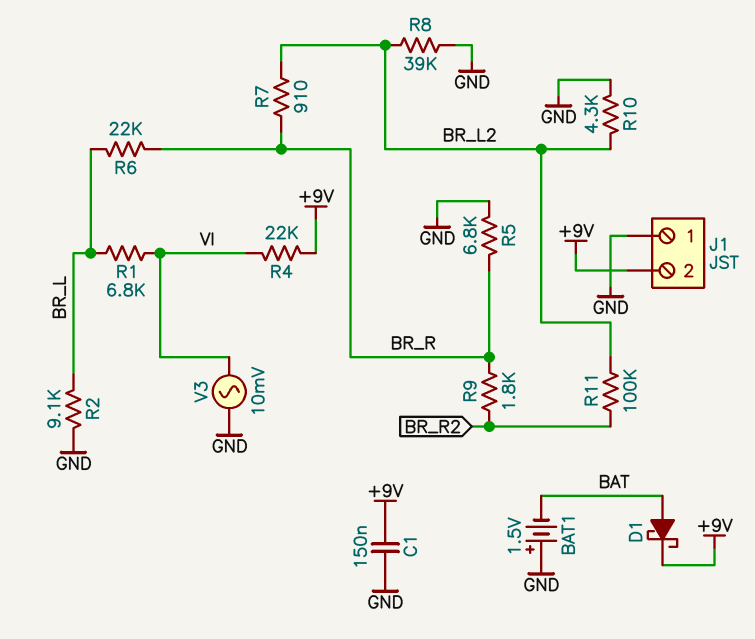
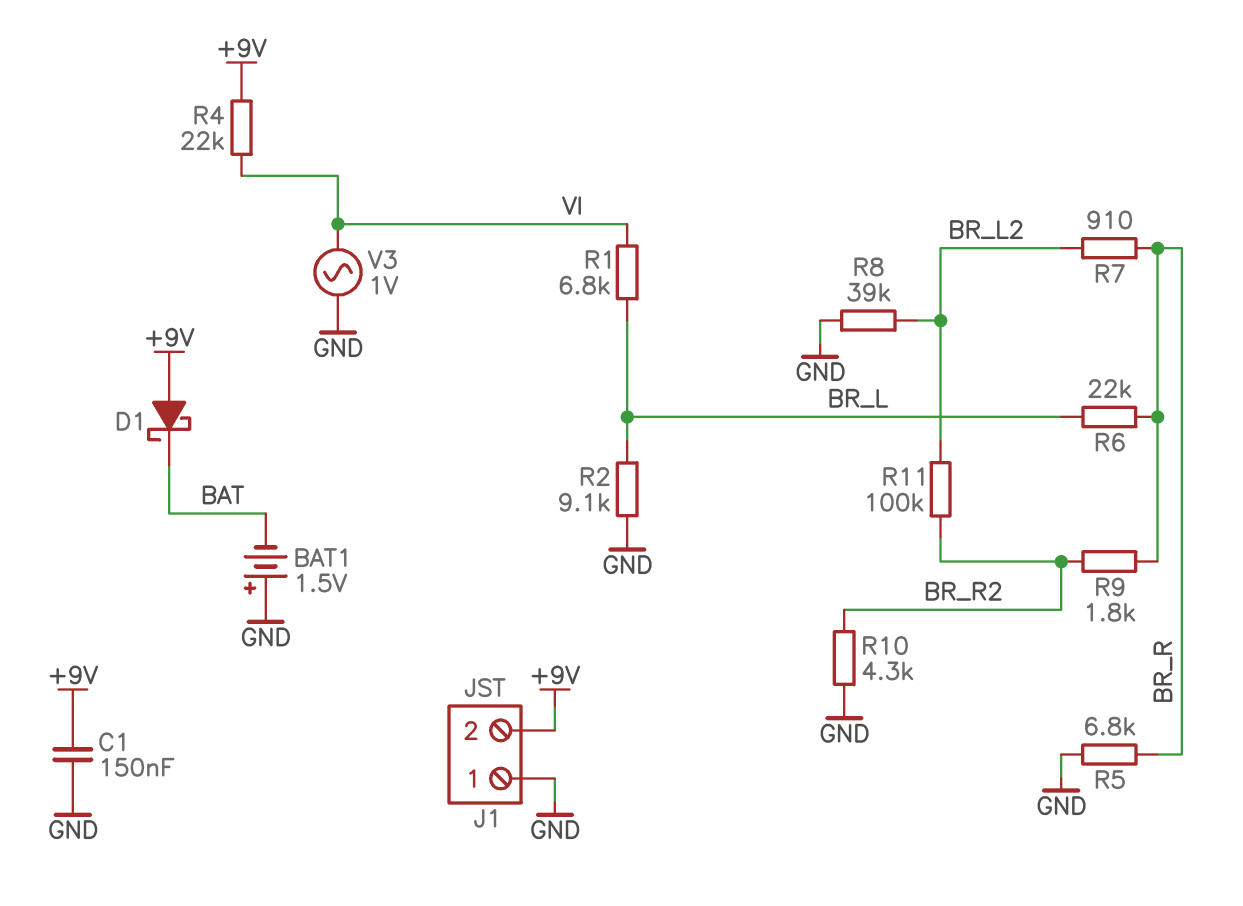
D1: schottky (A BAT, K +9V) -> schottky (A +9V, K BAT)
R10: 4.3k (BR_L2, GND) -> 4.3k (BR_R2, GND)
V3: AC 10mV (GND, VI) -> AC 1V (GND, VI)

